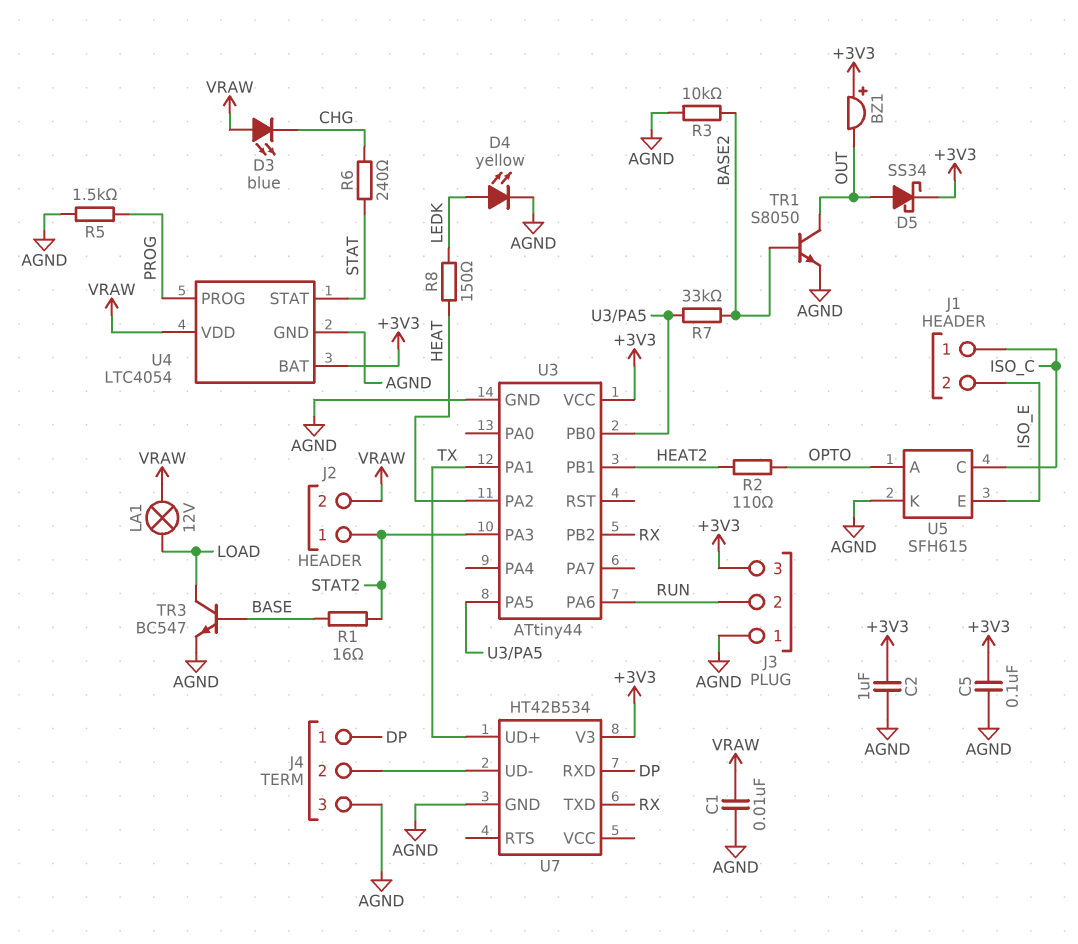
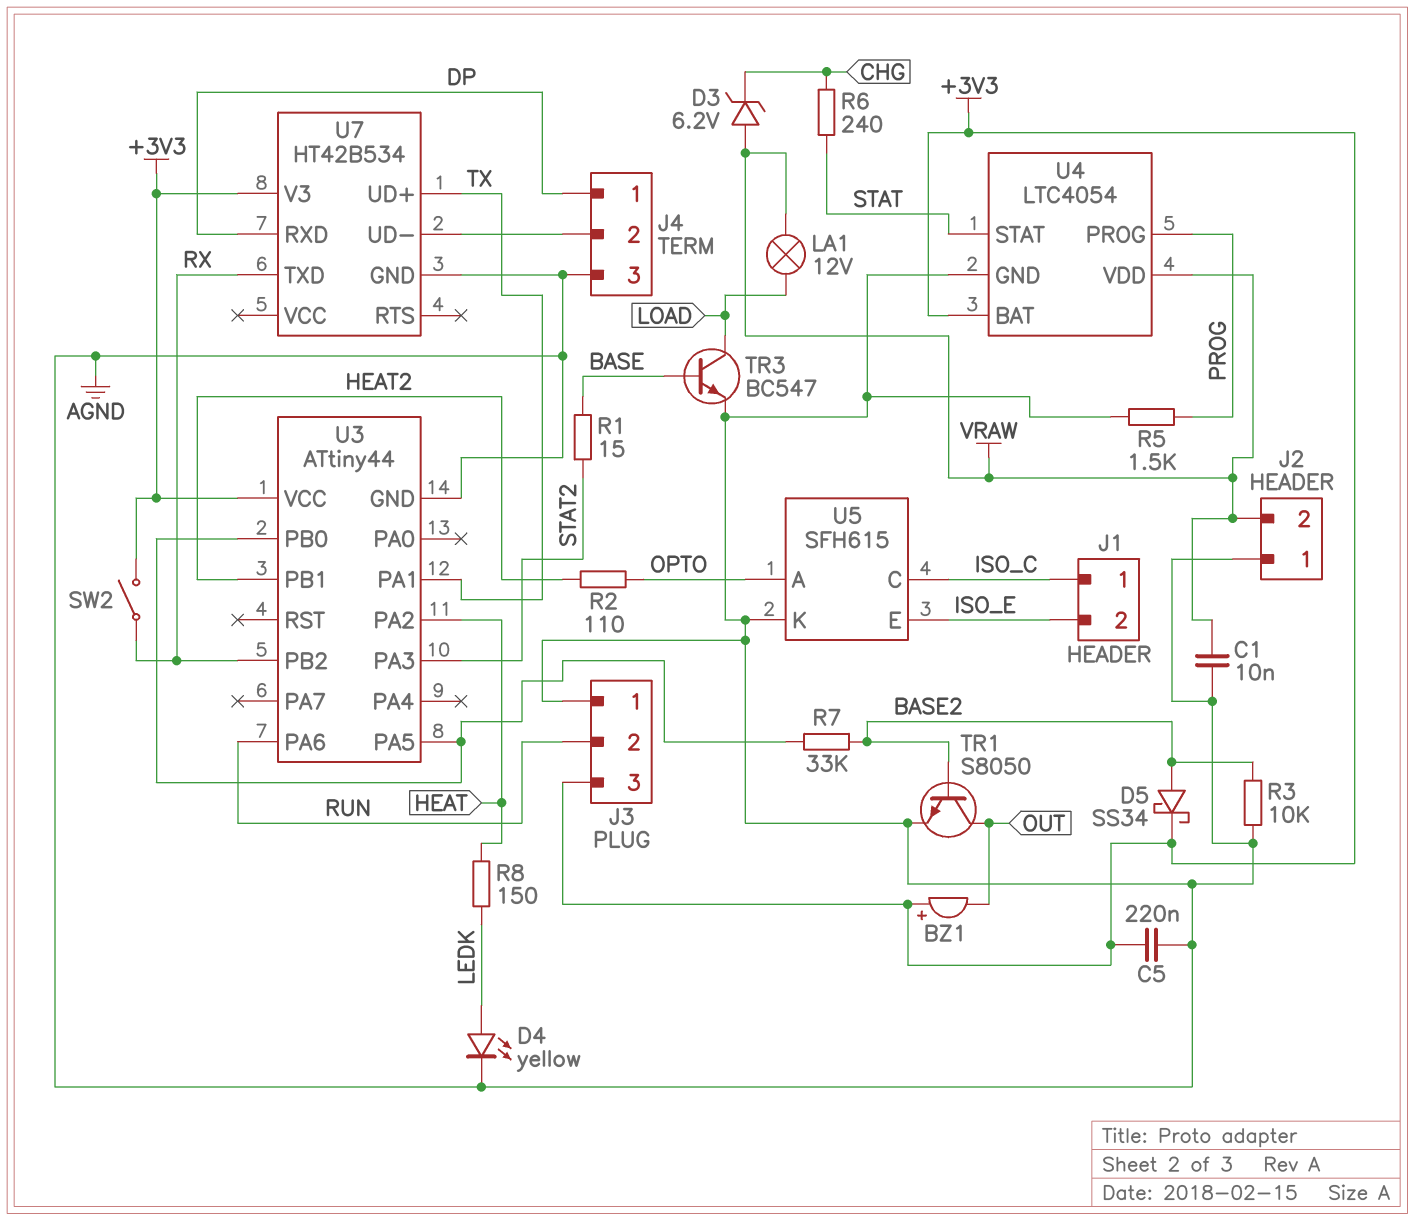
C2: 1uF (+3V3, AGND) -> none
C5: 100nF (+3V3, AGND) -> 220nF (+3V3, AGND)
D3: LED blue (A VRAW, K CHG) -> zener 6.2V (A VRAW, K CHG)
D5: schottky SS34 (A OUT, K +3V3) -> schottky SS34 (A BASE2, K +3V3)
J2 pin 1: STAT2 -> AGND
R1: 16 (BASE, STAT2) -> 15 (BASE, STAT2)
SW2: none -> switch (+3V3, RX)

